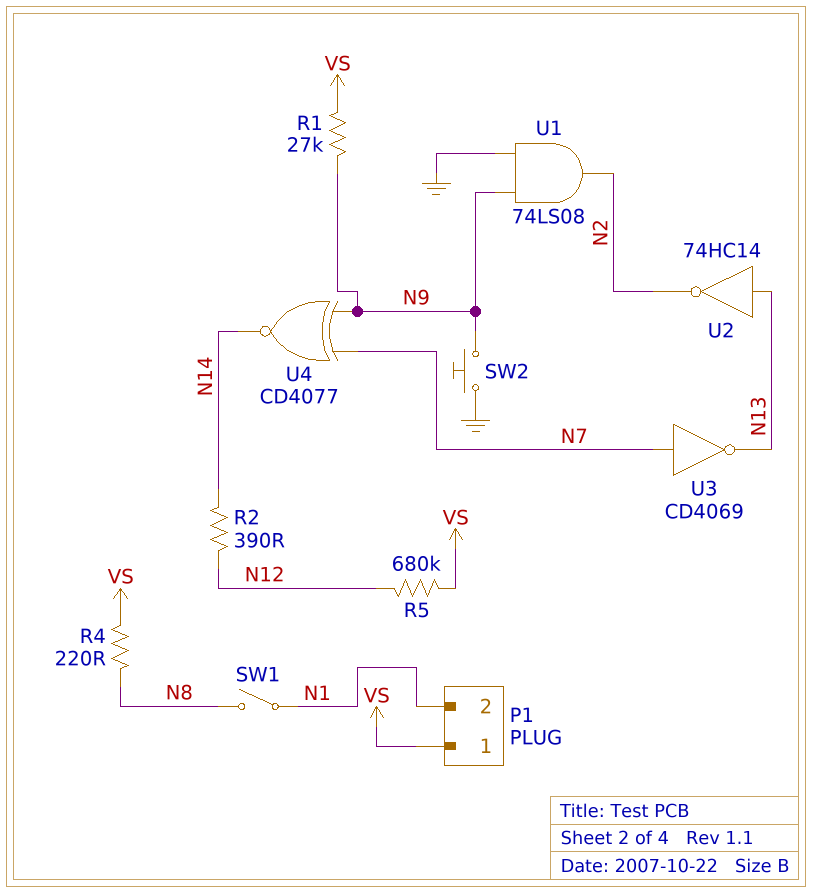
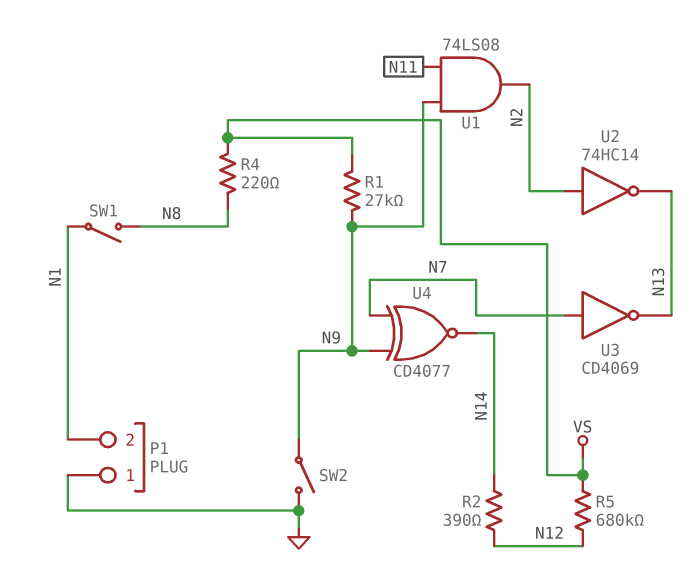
P1 pin 1: VS -> GND
SW2: button (GND, N9) -> switch (GND, N9)
U1: AND 74LS08 (in GND, in N9, out N2) -> AND 74LS08 (in N9, in N11, out N2)
U2: NOT 74HC14 (in N13, out N2) -> NOT 74HC14 (in N2, out N13)

